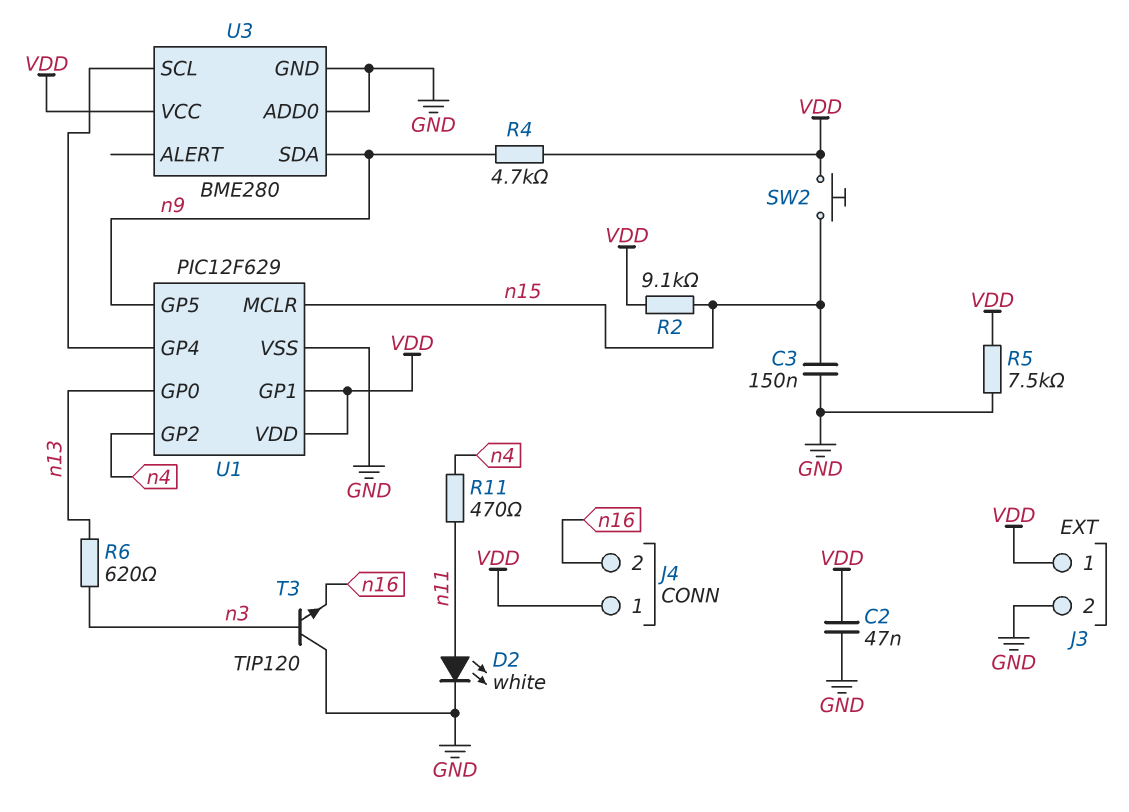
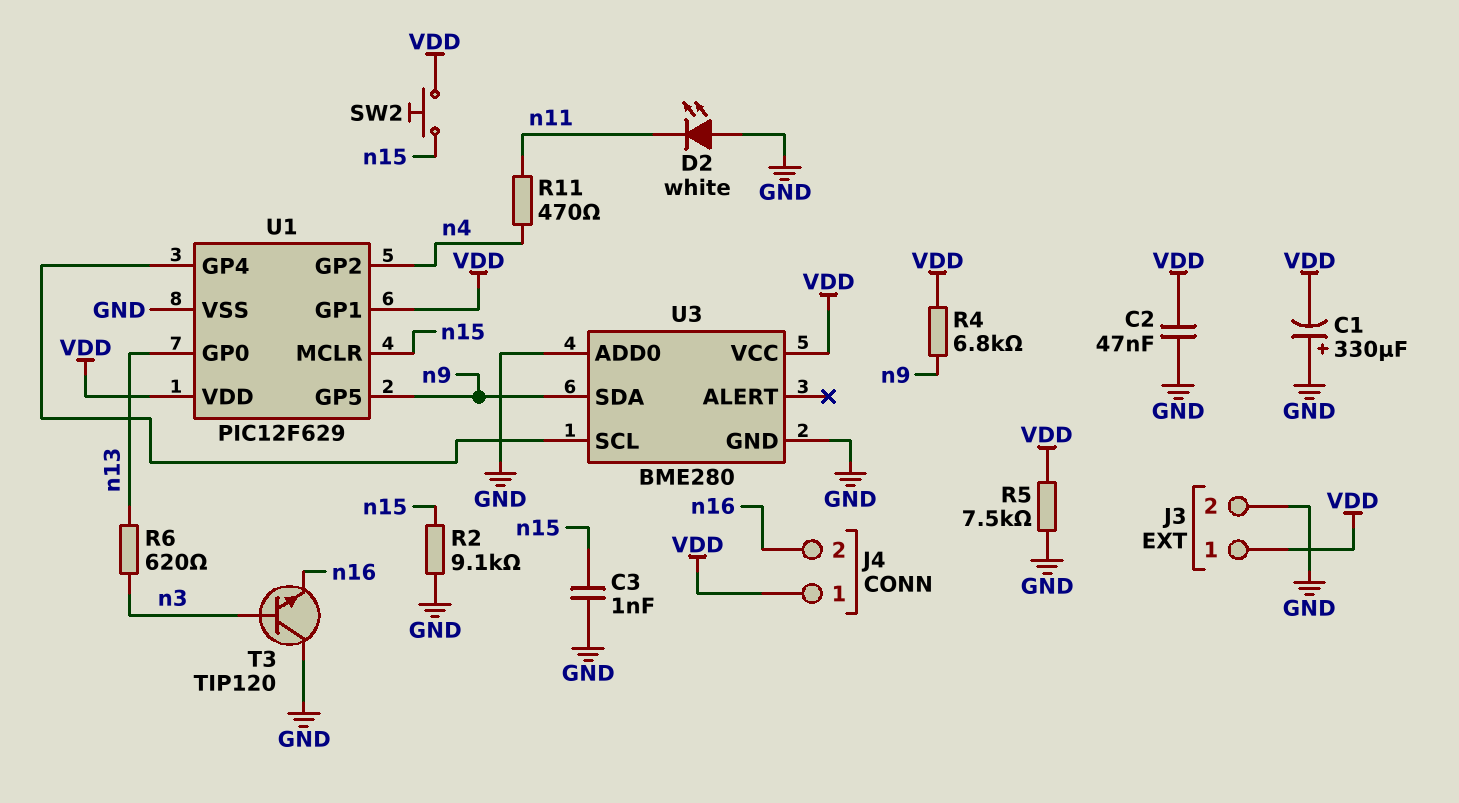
C1: none -> 330uF (plus GND, minus VDD)
C3: 150nF (GND, n15) -> 1nF (GND, n15)
D2: LED white (A n11, K GND) -> LED white (A GND, K n11)
R2: 9.1k (VDD, n15) -> 9.1k (GND, n15)
R4: 4.7k (VDD, n9) -> 6.8k (VDD, n9)

